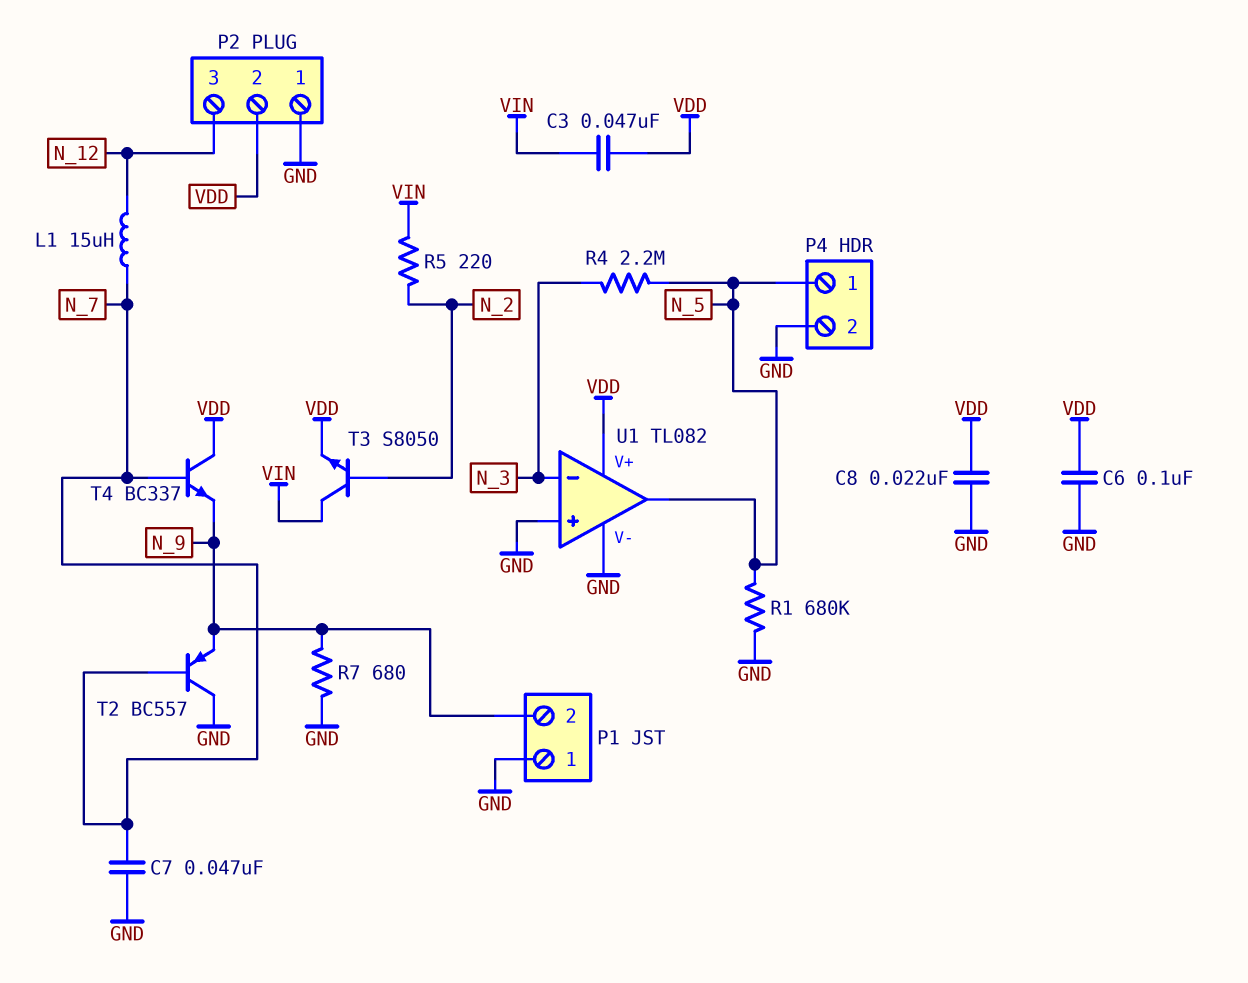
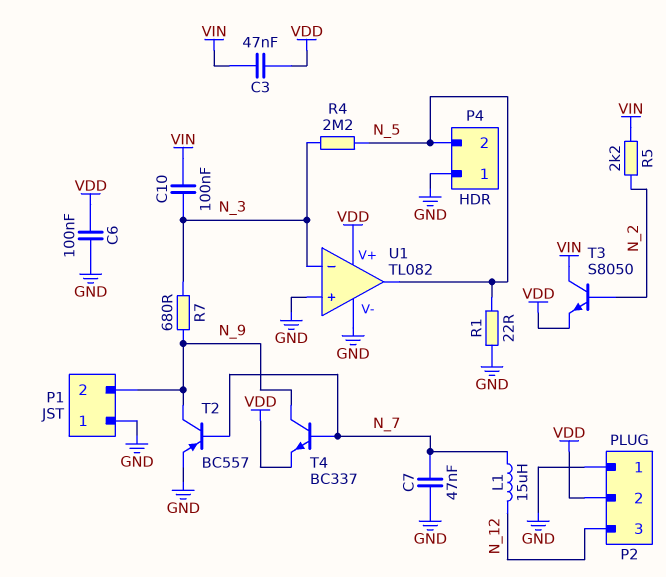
C8: 22nF (GND, VDD) -> none
C10: none -> 100nF (N_3, VIN)
P4 pin 1: N_5 -> GND
P4 pin 2: GND -> N_5
R1: 680k (GND, N_5) -> 22 (GND, N_5)
R5: 220 (N_2, VIN) -> 2.2k (N_2, VIN)
R7: 680 (GND, N_9) -> 680 (N_3, N_9)
T2: PNP BC557 (B N_7, C GND, E N_9) -> PNP BC557 (B N_7, C N_9, E GND)
T4: NPN BC337 (B N_7, C VDD, E N_9) -> NPN BC337 (B N_7, C N_9, E VDD)

